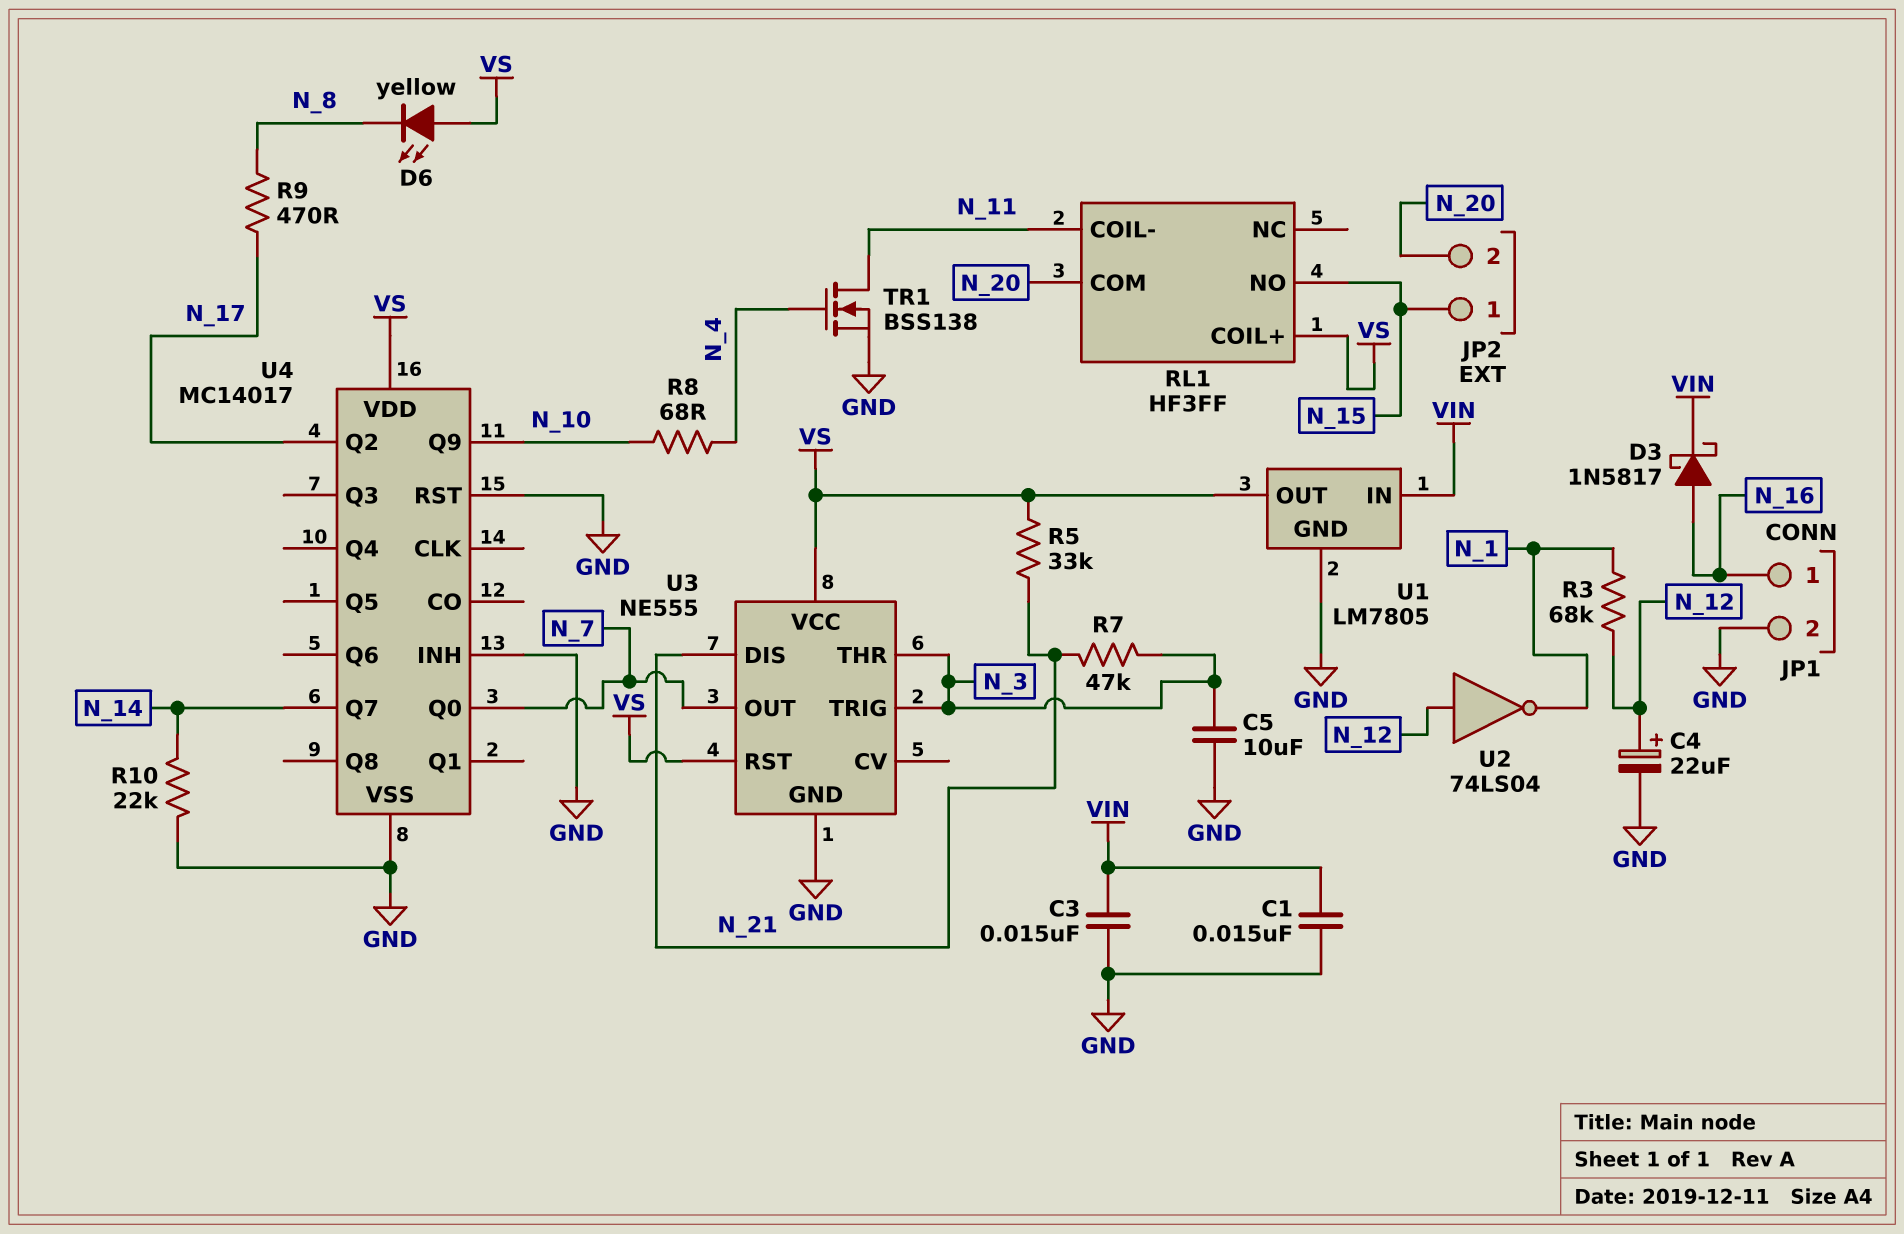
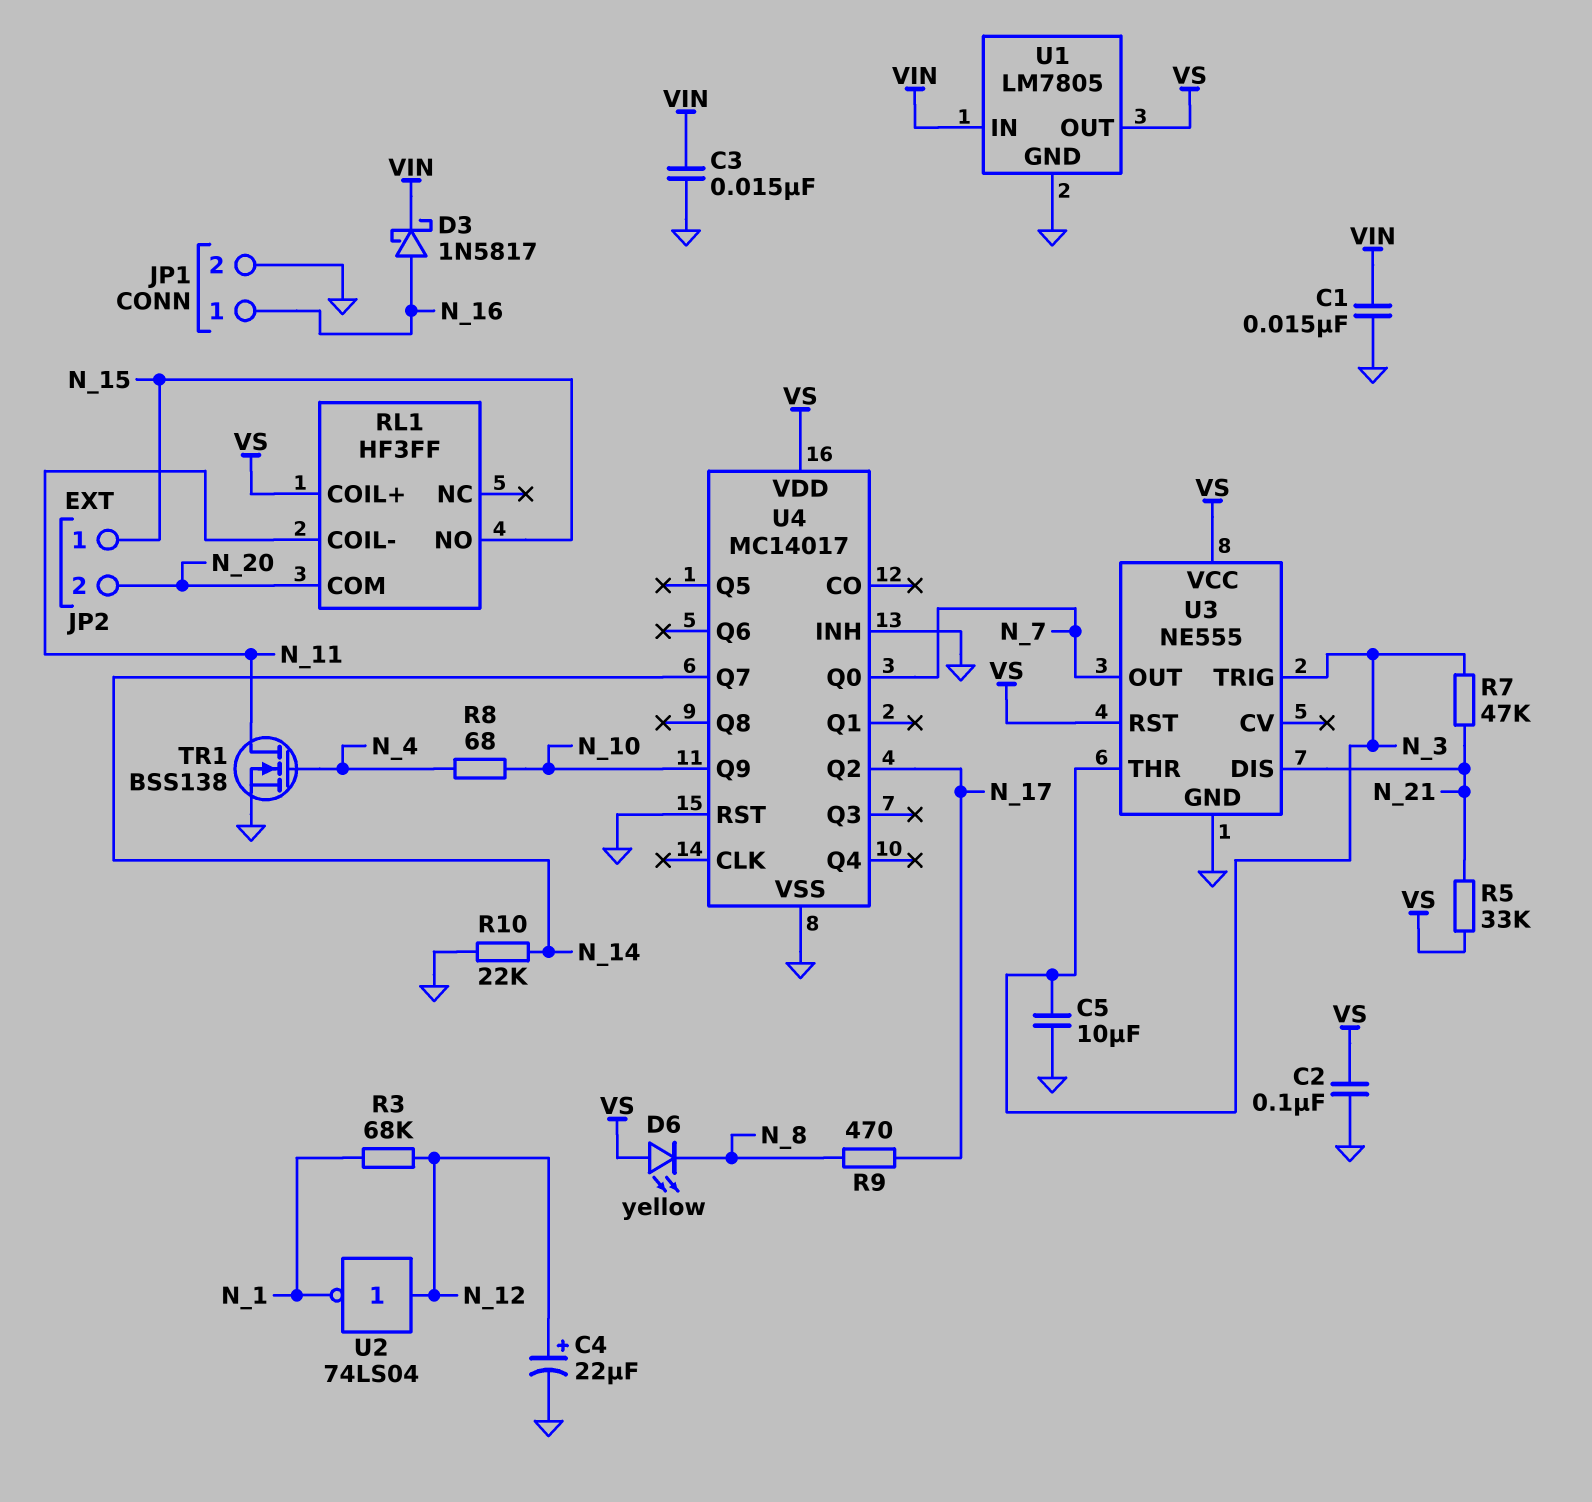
C2: none -> 100nF (GND, VS)

